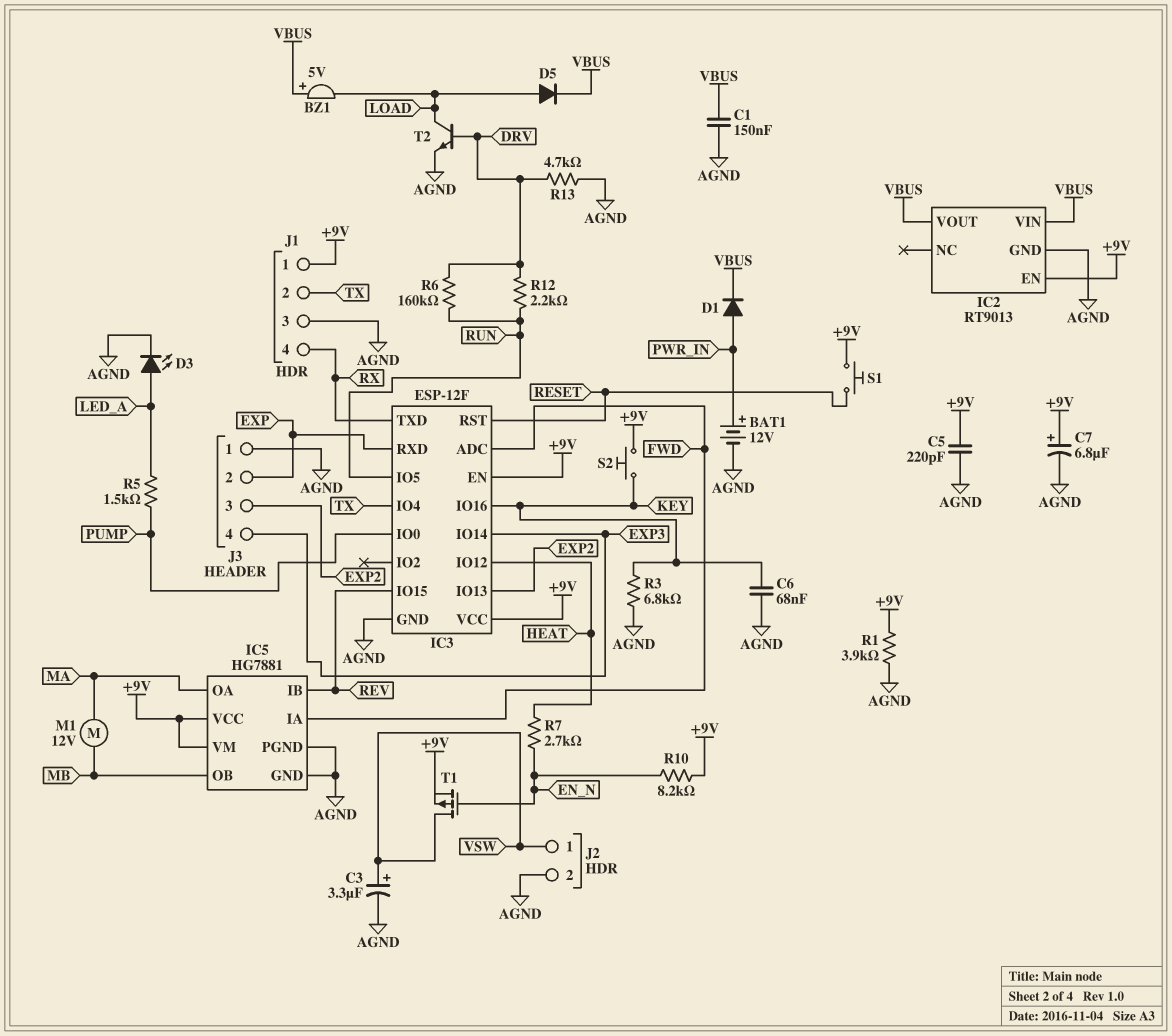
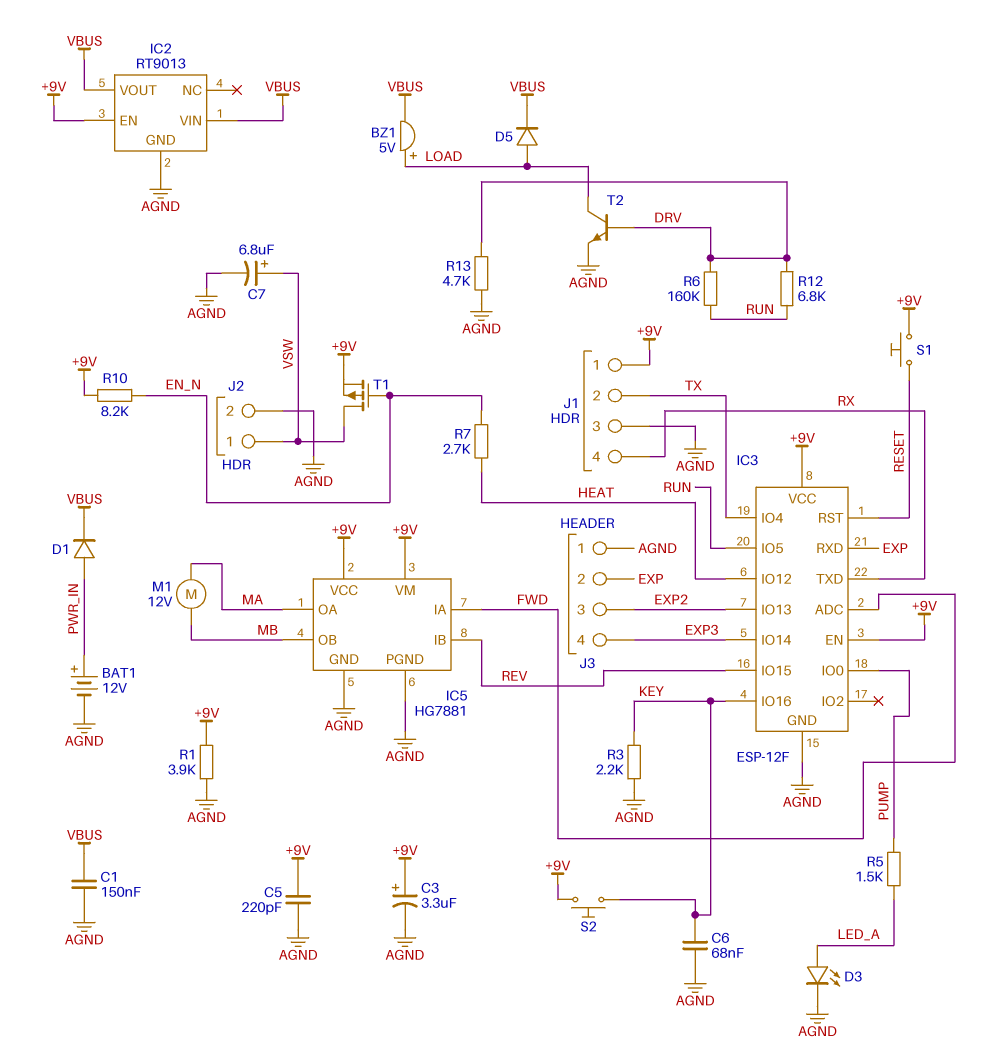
BZ1: buzzer 5V (plus VBUS, minus LOAD) -> buzzer 5V (plus LOAD, minus VBUS)
C3: 3.3uF (plus VSW, minus AGND) -> 3.3uF (plus +9V, minus AGND)
C7: 6.8uF (plus +9V, minus AGND) -> 6.8uF (plus VSW, minus AGND)
R3: 6.8k (AGND, KEY) -> 2.2k (AGND, KEY)
R12: 2.2k (DRV, RUN) -> 6.8k (DRV, RUN)

